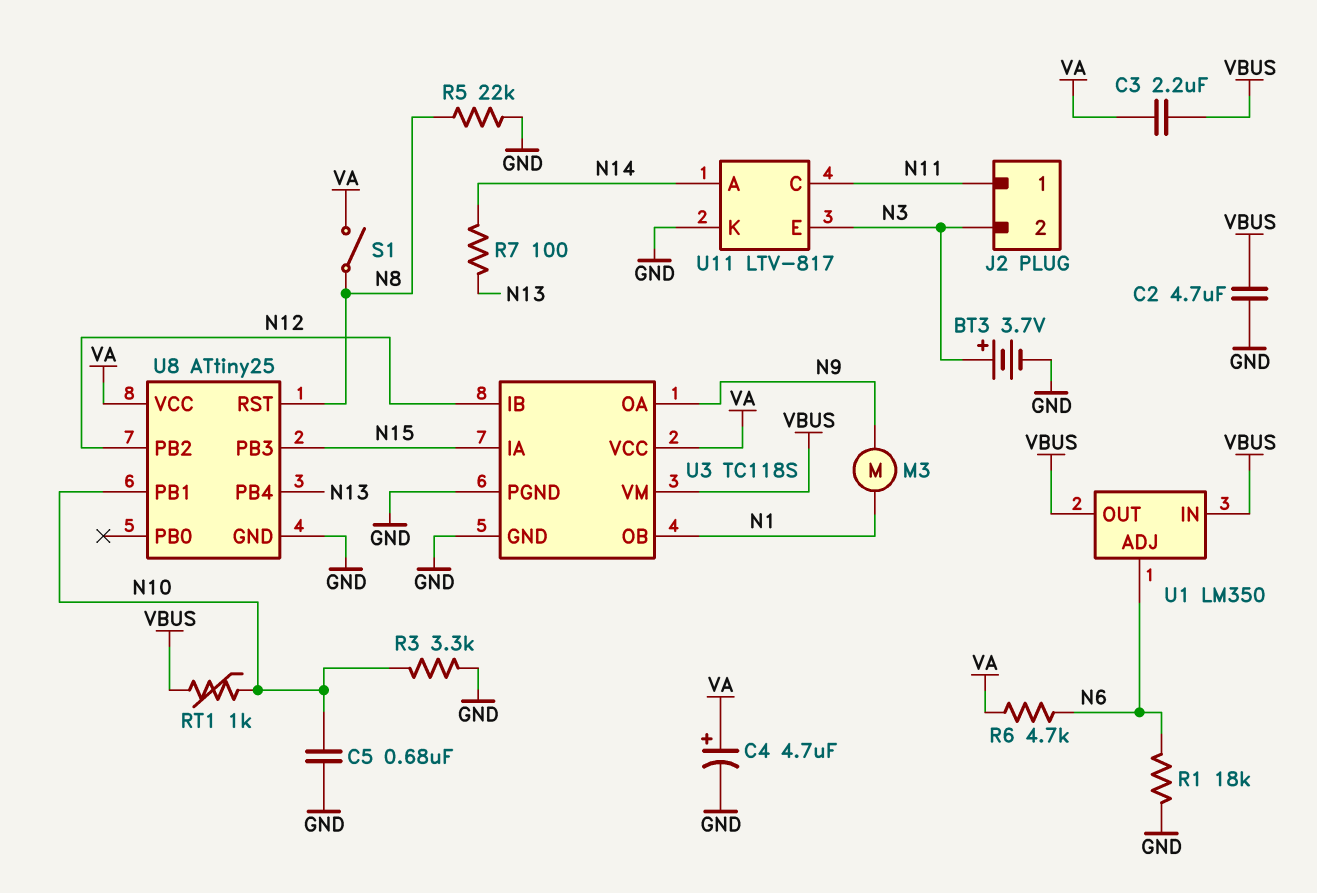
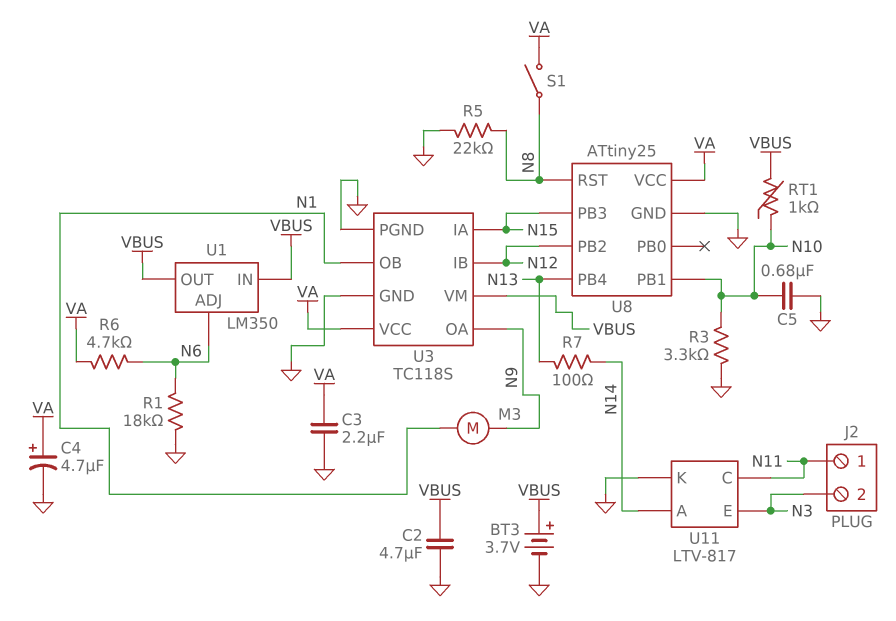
BT3: 3.7V (plus N3, minus GND) -> 3.7V (plus VBUS, minus GND)
C3: 2.2uF (VA, VBUS) -> 2.2uF (GND, VA)

